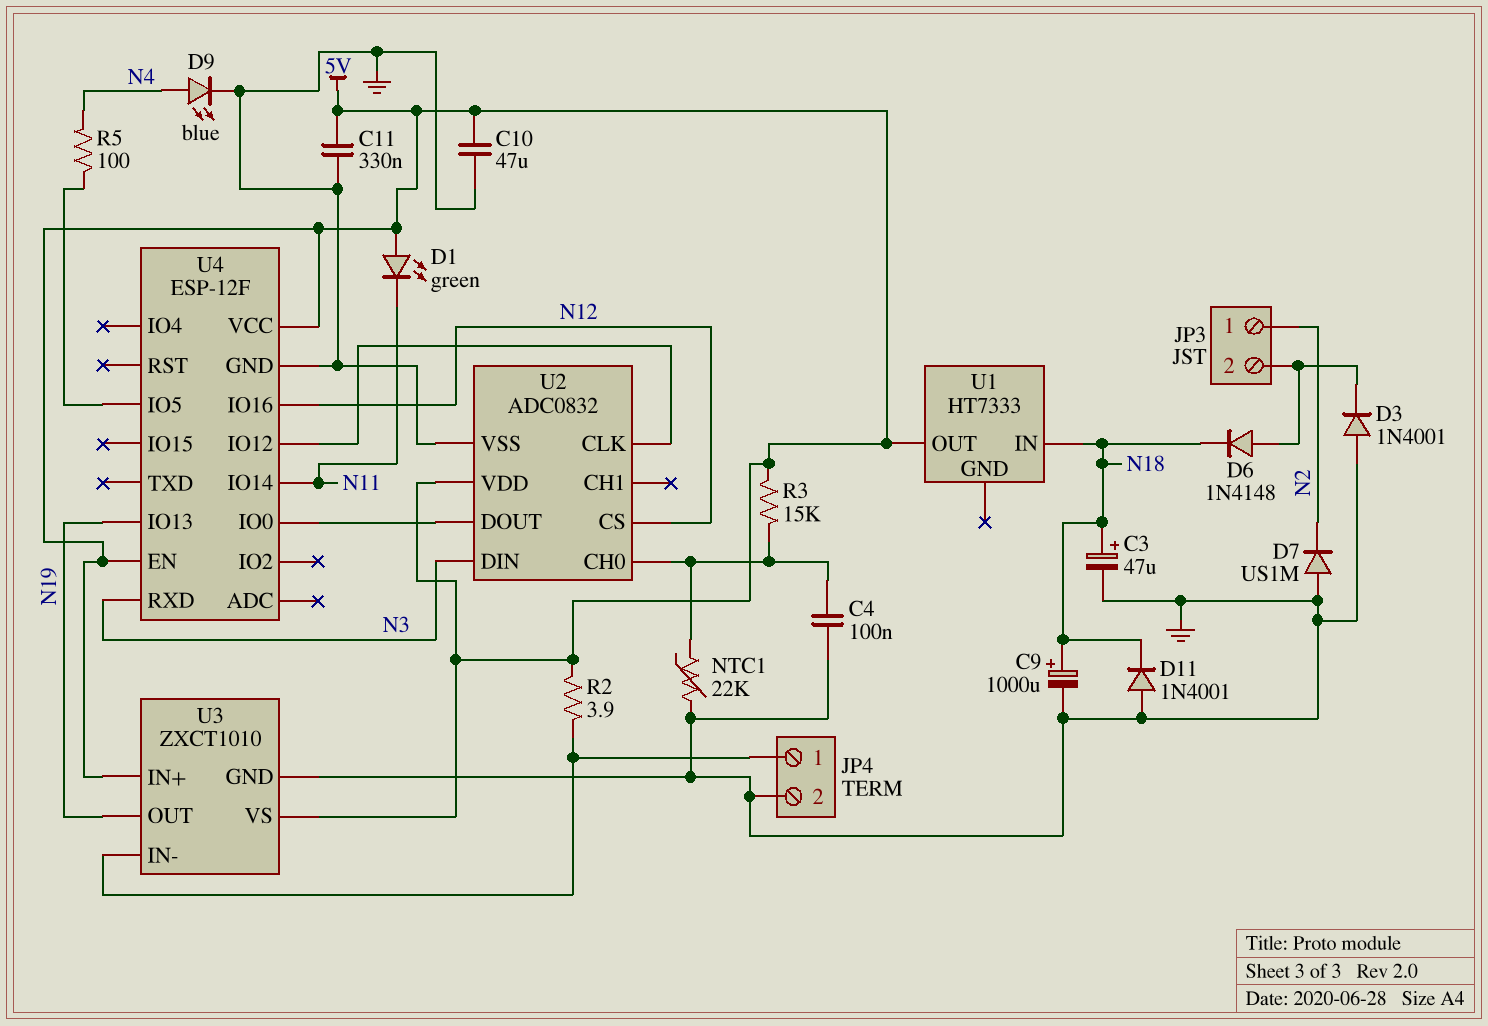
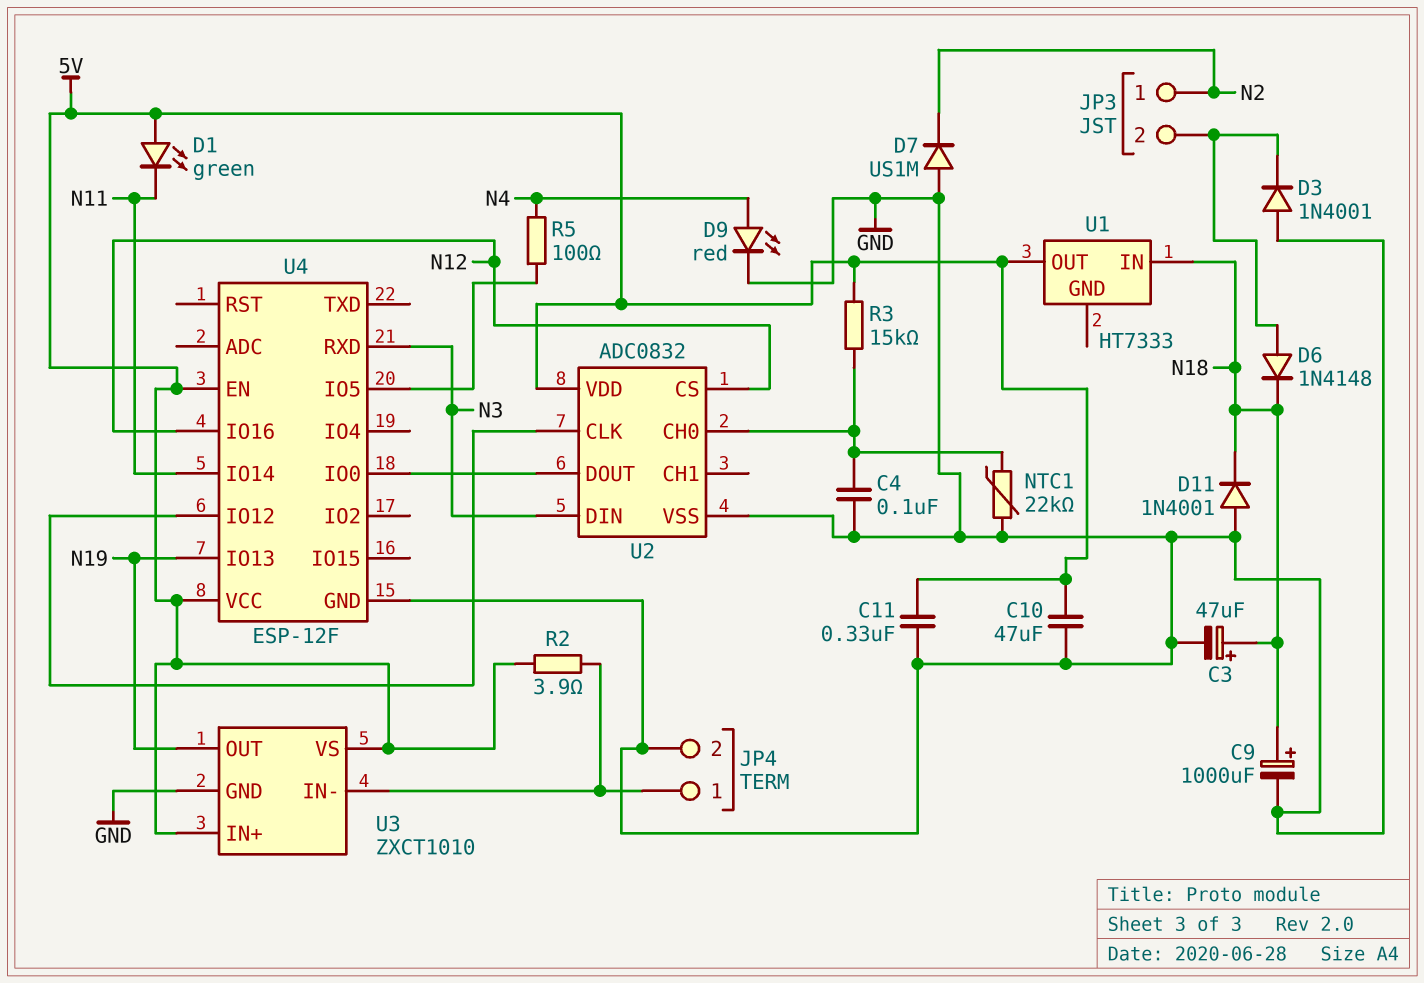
D9: LED blue (A N4, K GND) -> LED red (A N4, K GND)

